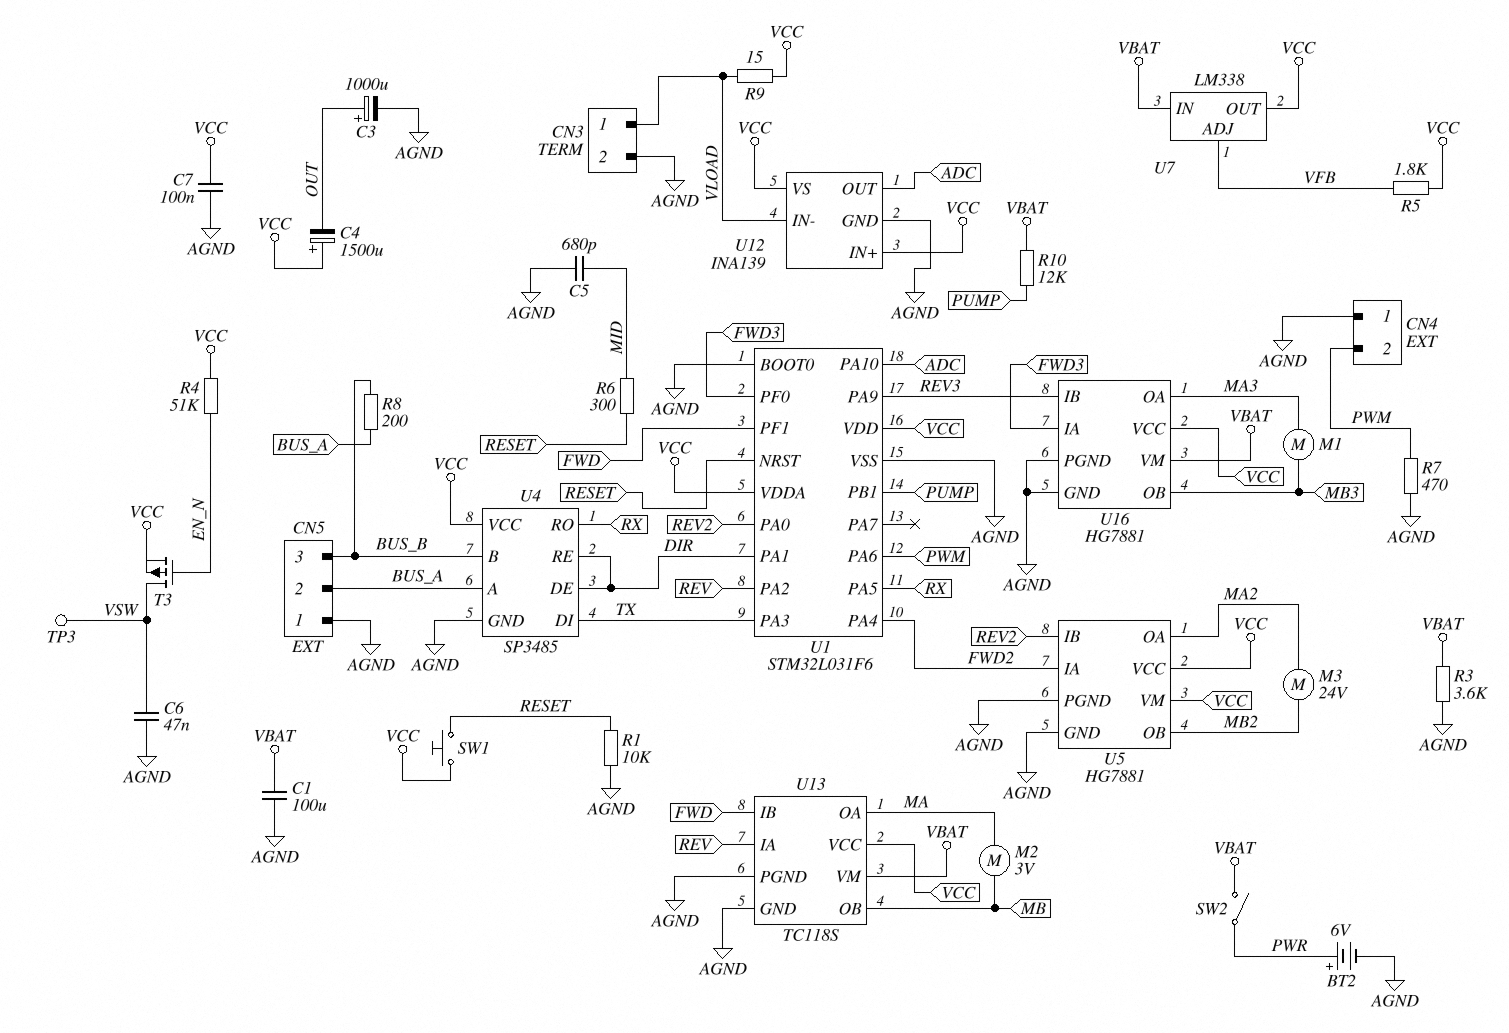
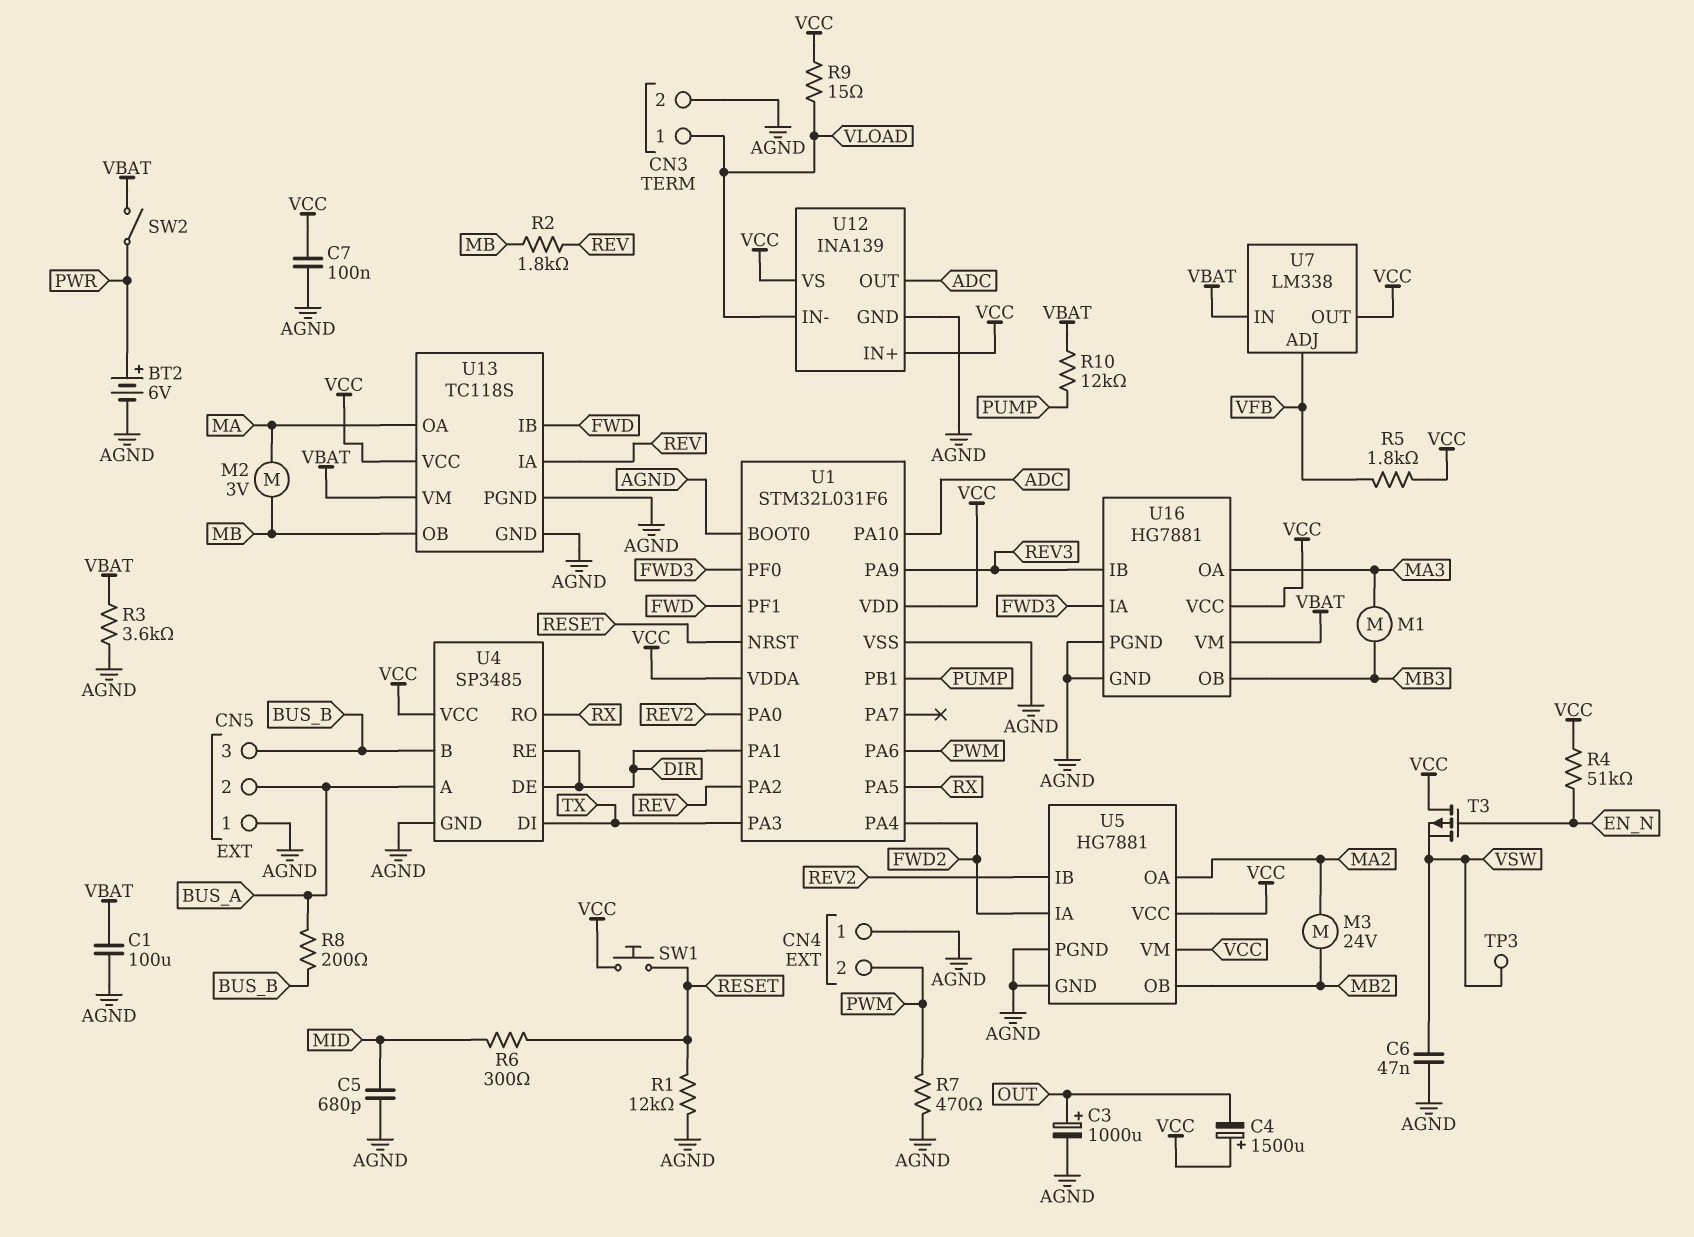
R1: 10k (AGND, RESET) -> 12k (AGND, RESET)
R2: none -> 1.8k (MB, REV)
T3: PMOS (G EN_N, D VSW, S VCC) -> PMOS (G EN_N, D VCC, S VSW)

